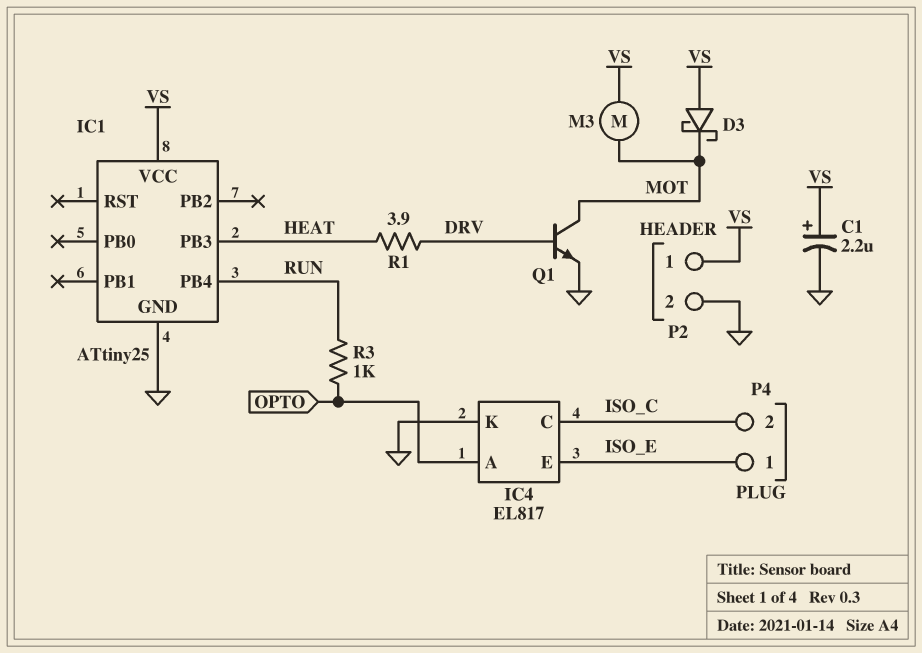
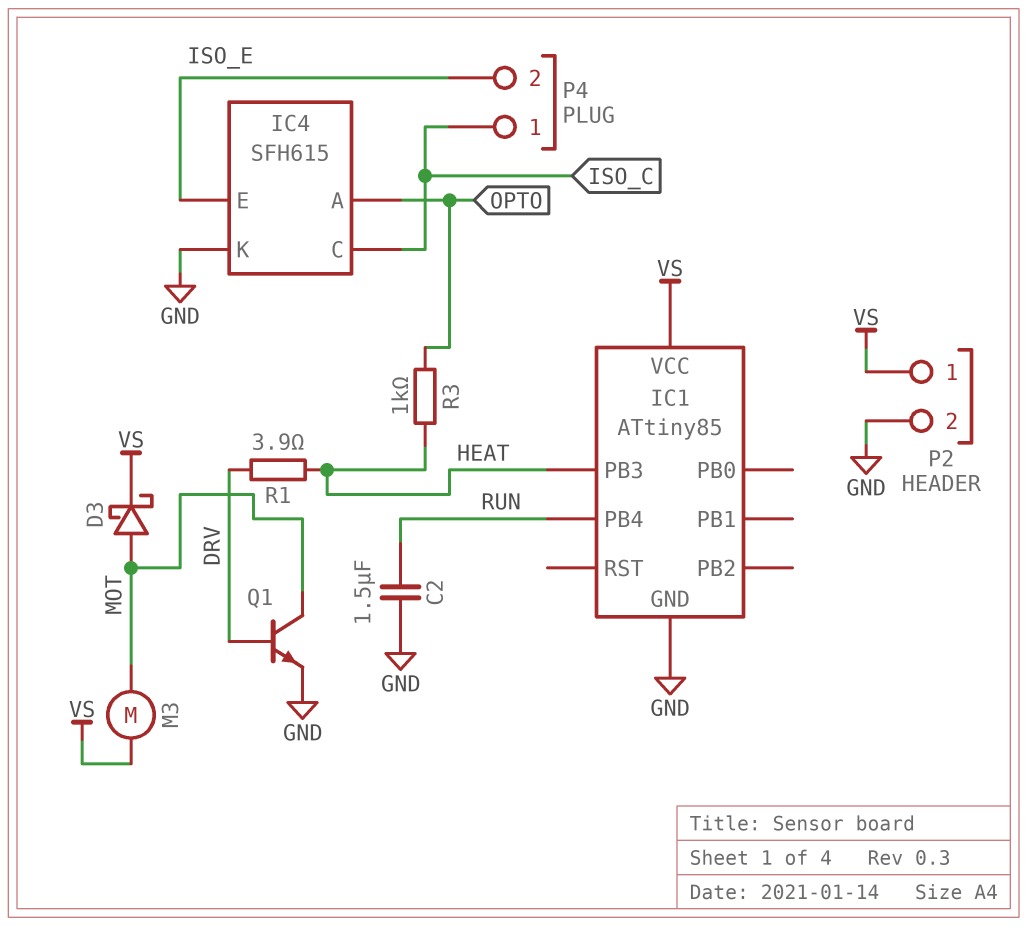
C1: 2.2uF (plus VS, minus GND) -> none
C2: none -> 1.5uF (GND, RUN)
D3: schottky (A VS, K MOT) -> schottky (A MOT, K VS)
IC1: ATtiny25 -> ATtiny85
IC4: EL817 -> SFH615
P4 pin 1: ISO_E -> ISO_C
P4 pin 2: ISO_C -> ISO_E
R3: 1k (OPTO, RUN) -> 1k (HEAT, OPTO)

